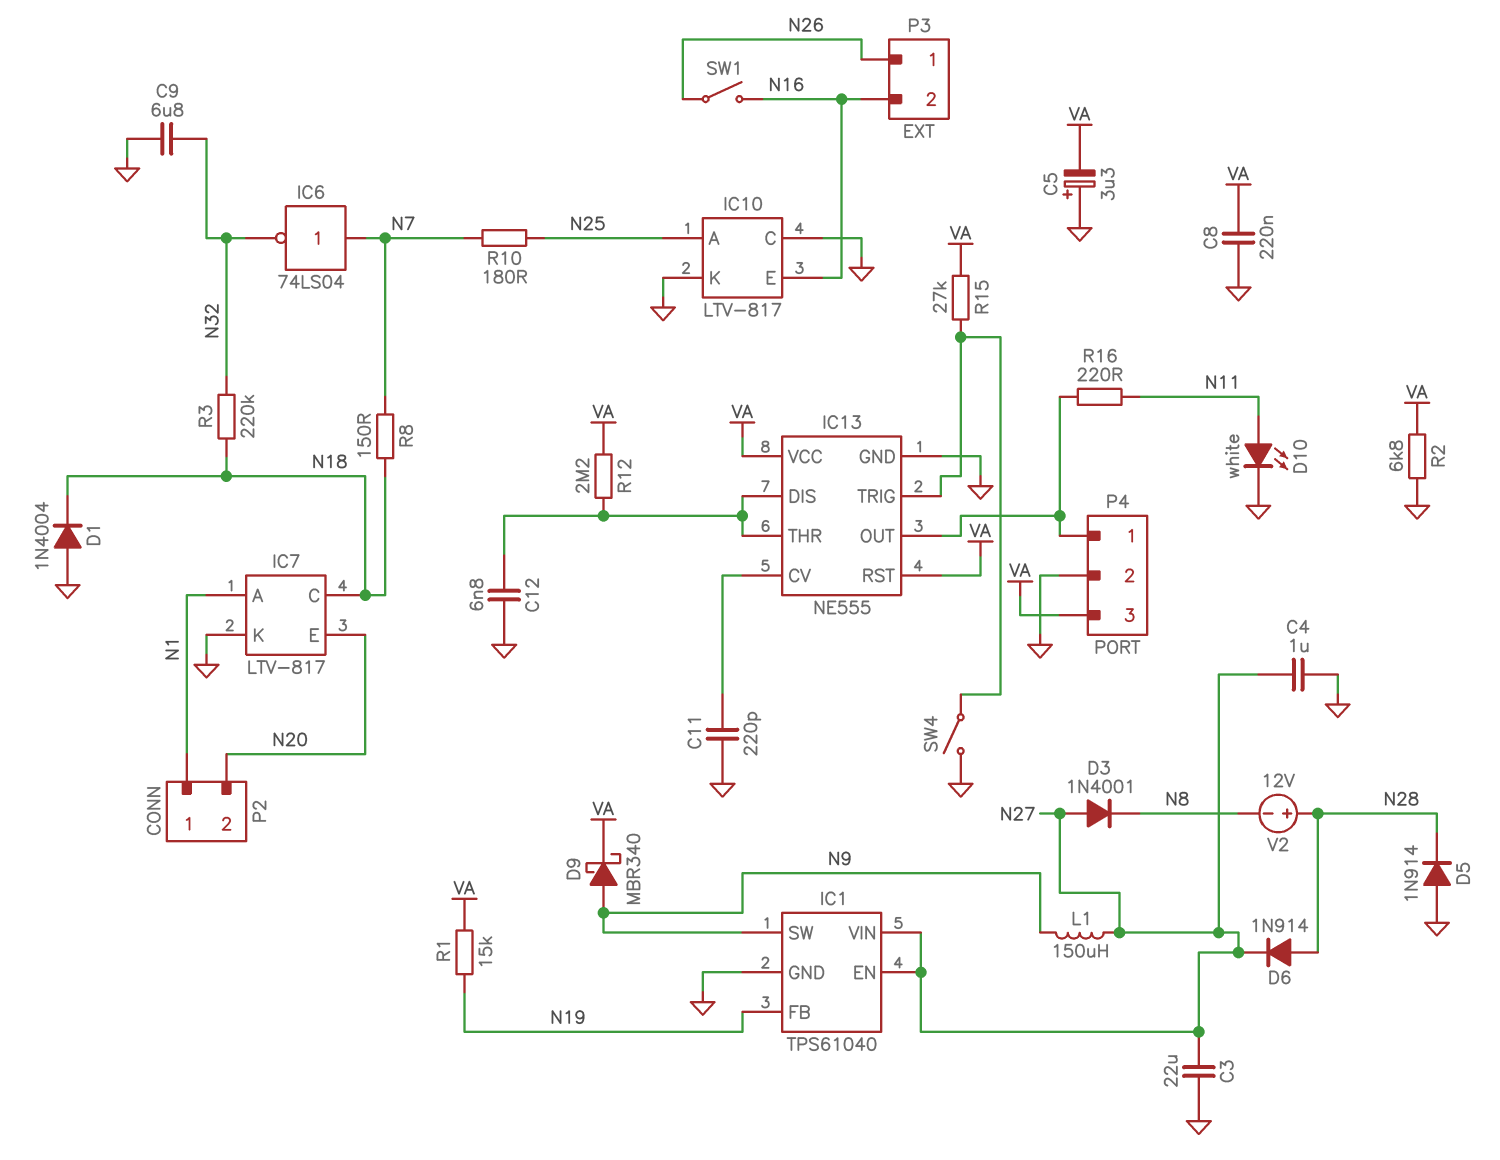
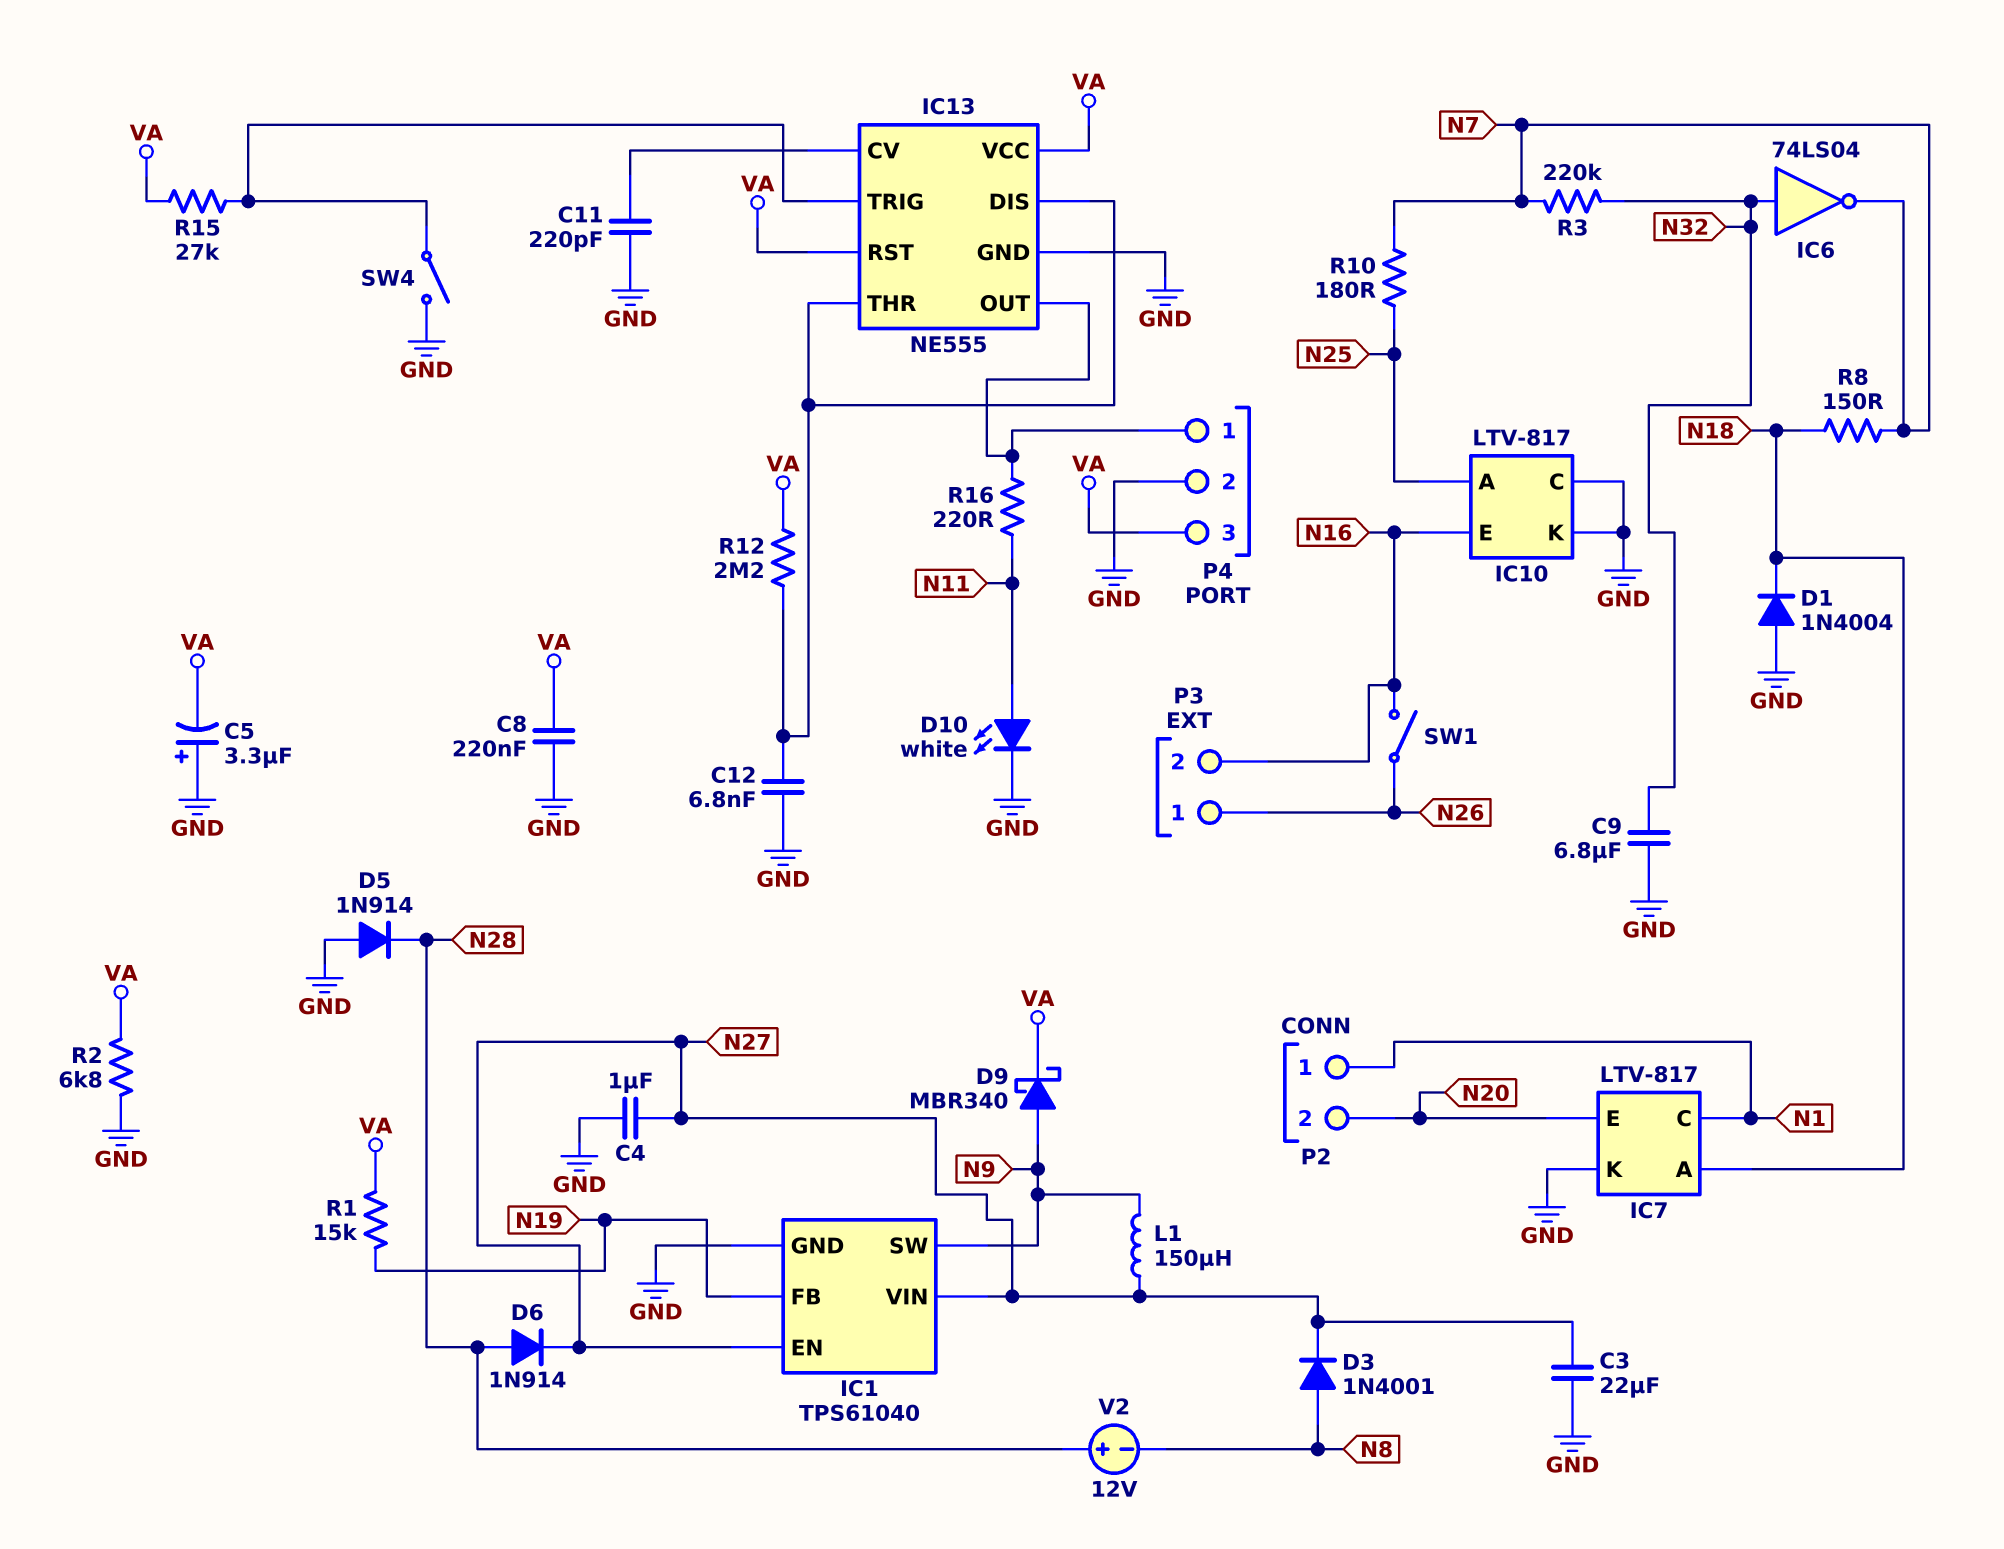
D3: diode 1N4001 (A N27, K N8) -> diode 1N4001 (A N8, K N27)
IC6: NOT 74LS04 (in N7, out N32) -> NOT 74LS04 (in N32, out N7)
IC7 pin A: N1 -> N18
IC7 pin C: N18 -> N1
R3: 220k (N18, N32) -> 220k (N7, N32)

